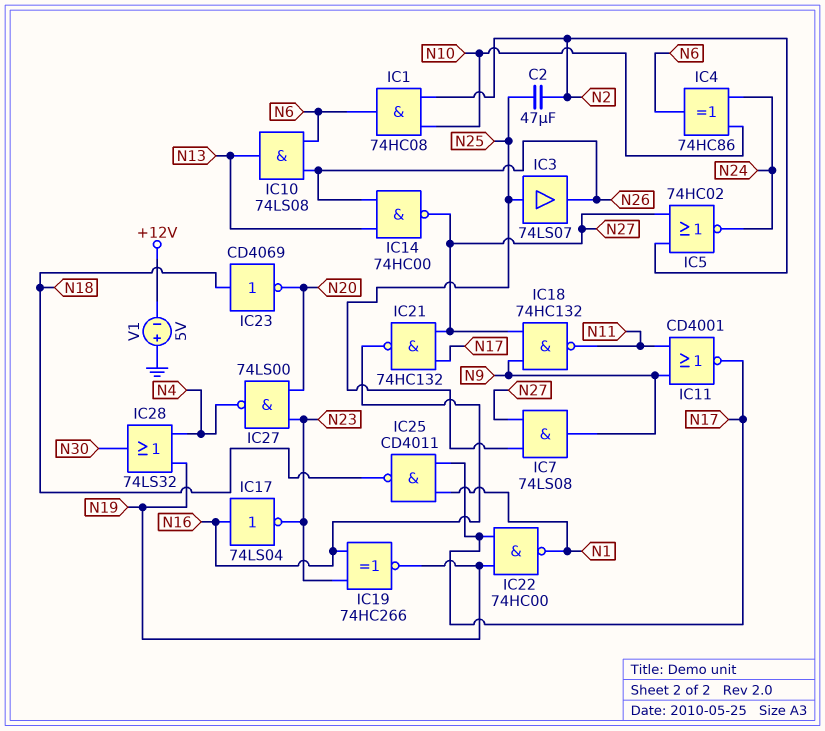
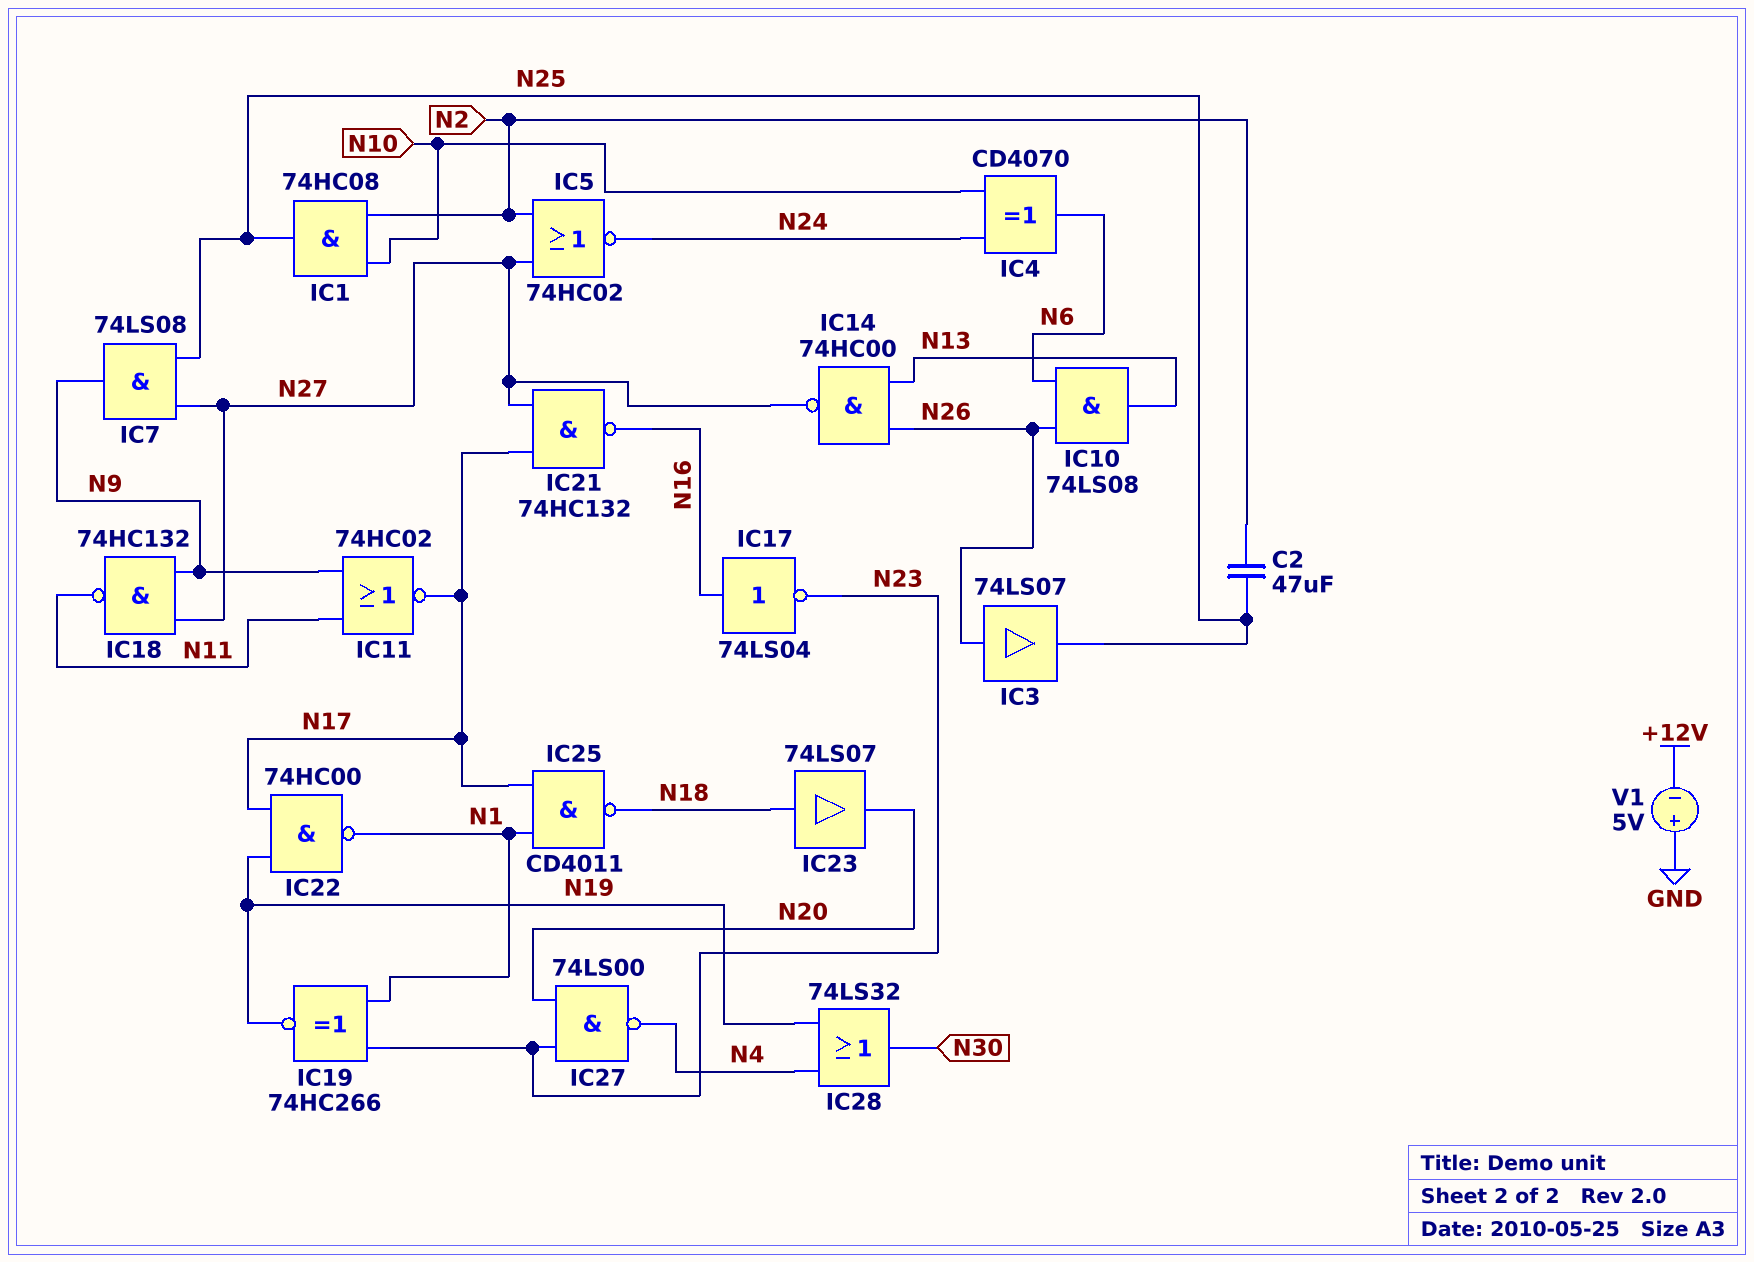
IC1: AND 74HC08 (in N2, in N10, out N6) -> AND 74HC08 (in N2, in N10, out N25)
IC3: buffer 74LS07 (in N25, out N26) -> buffer 74LS07 (in N26, out N25)
IC4: XOR 74HC86 (in N10, in N24, out N6) -> XOR CD4070 (in N10, in N24, out N6)
IC11: NOR CD4001 (in N9, in N11, out N17) -> NOR 74HC02 (in N9, in N11, out N17)
IC19: XNOR 74HC266 (in N16, in N23, out N19) -> XNOR 74HC266 (in N1, in N23, out N19)
IC23: NOT CD4069 (in N18, out N20) -> buffer 74LS07 (in N18, out N20)

